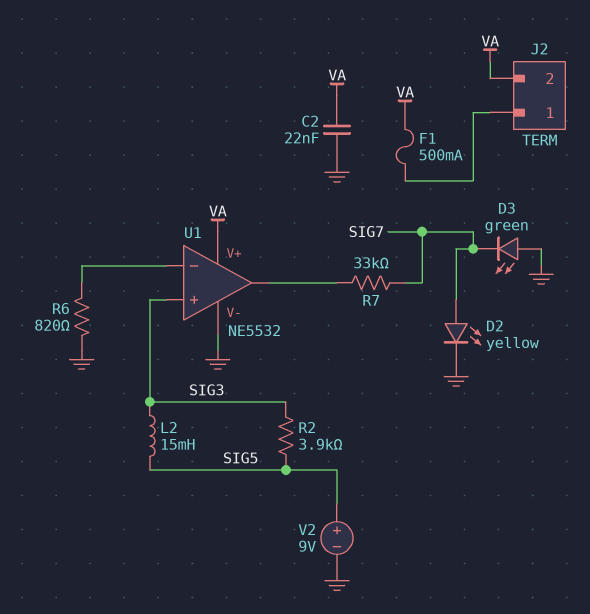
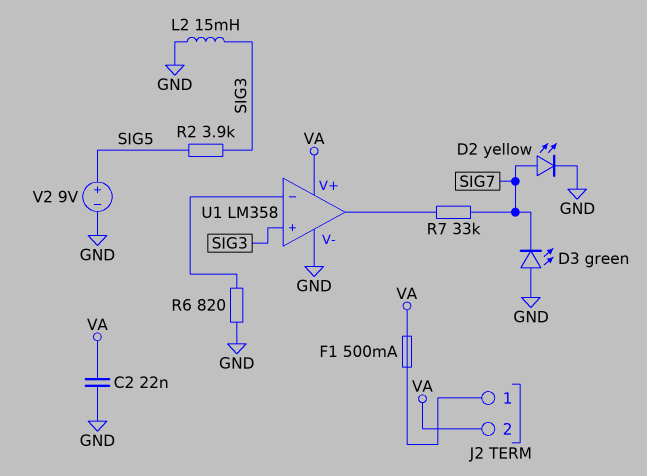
L2: 15mH (SIG3, SIG5) -> 15mH (GND, SIG3)
U1: NE5532 -> LM358

